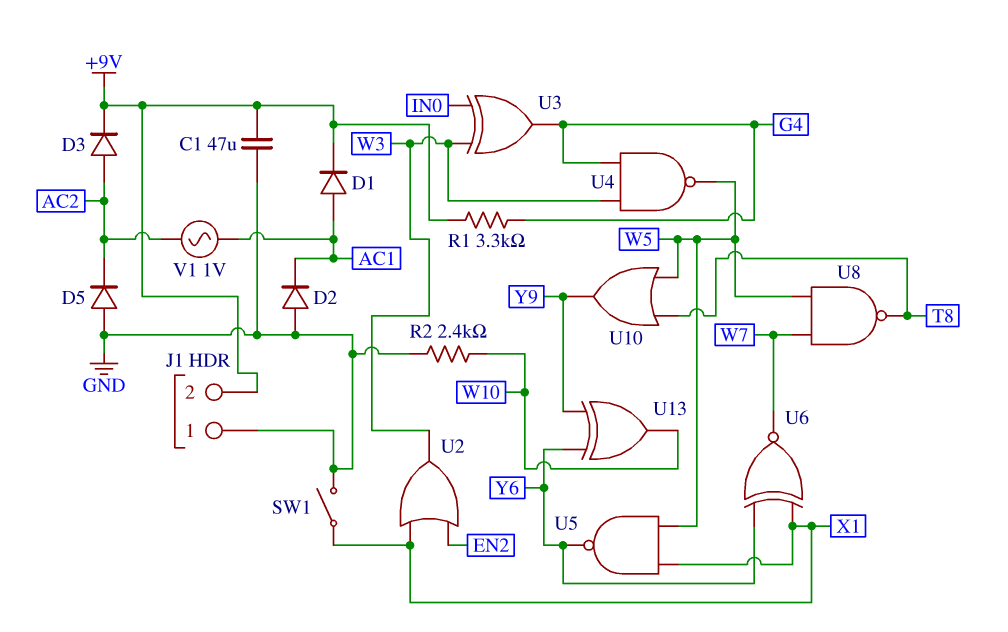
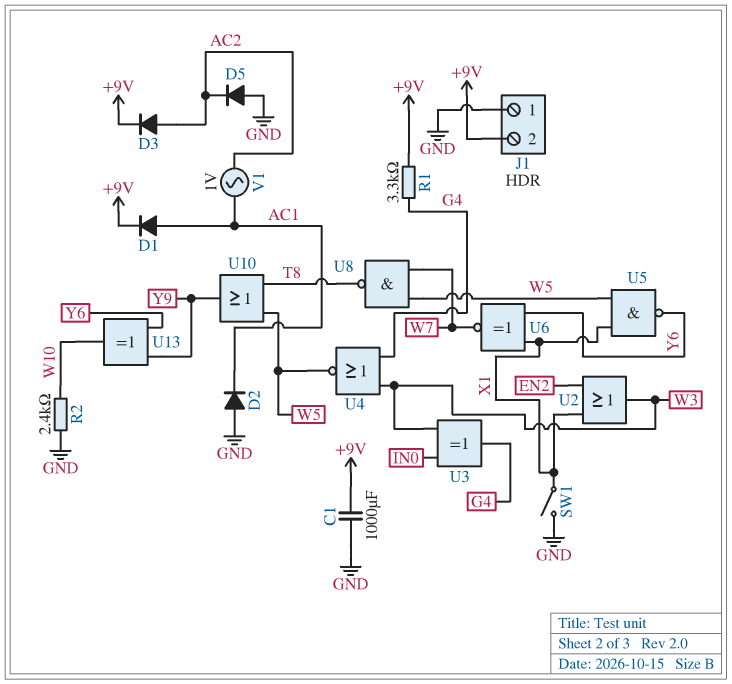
C1: 47uF (+9V, GND) -> 1000uF (+9V, GND)
U4: NAND (in G4, in W3, out W5) -> NOR (in G4, in W3, out W5)

